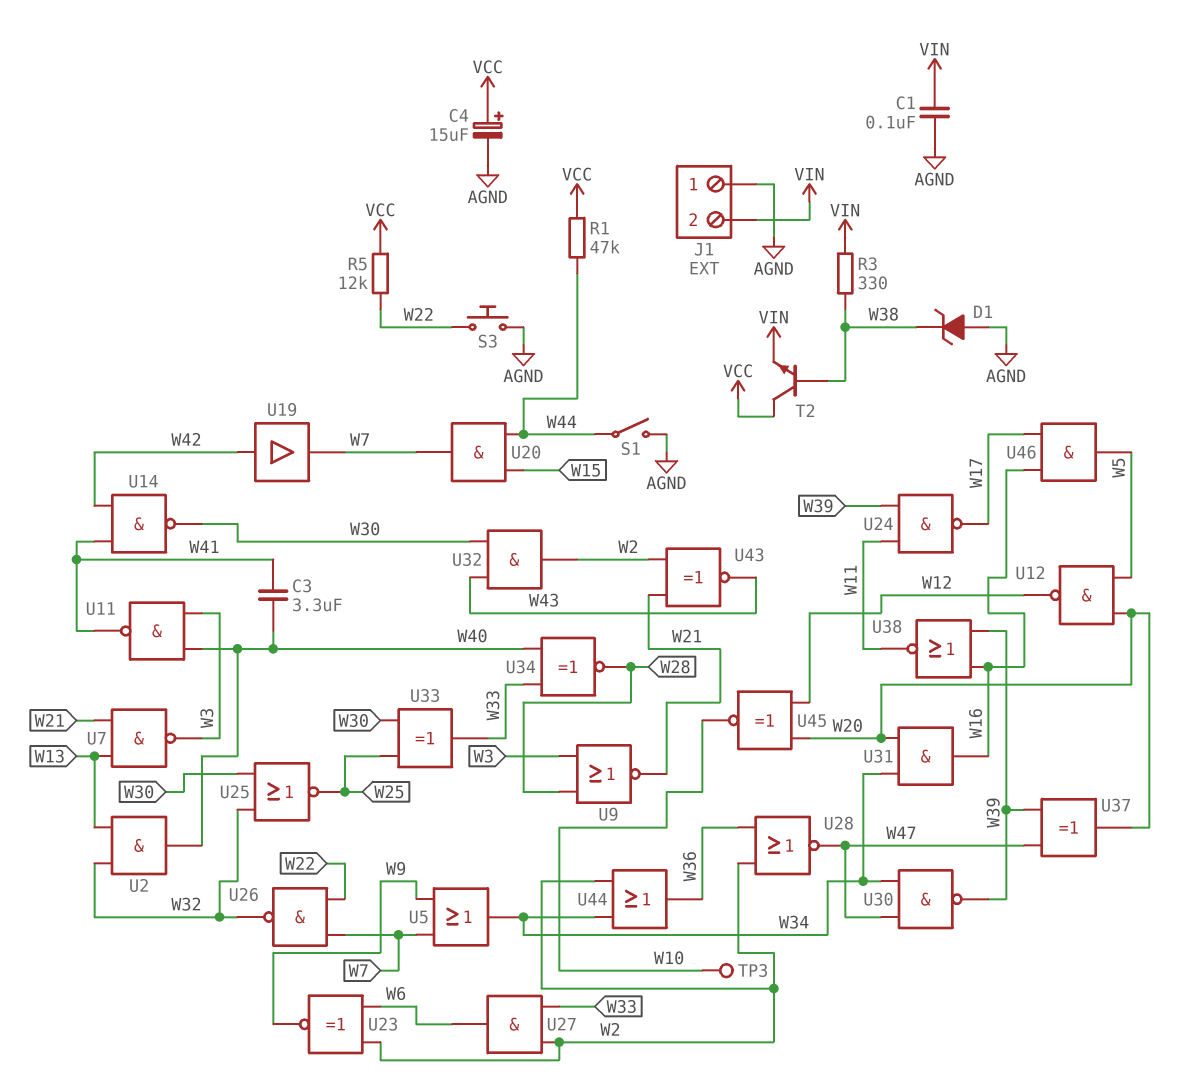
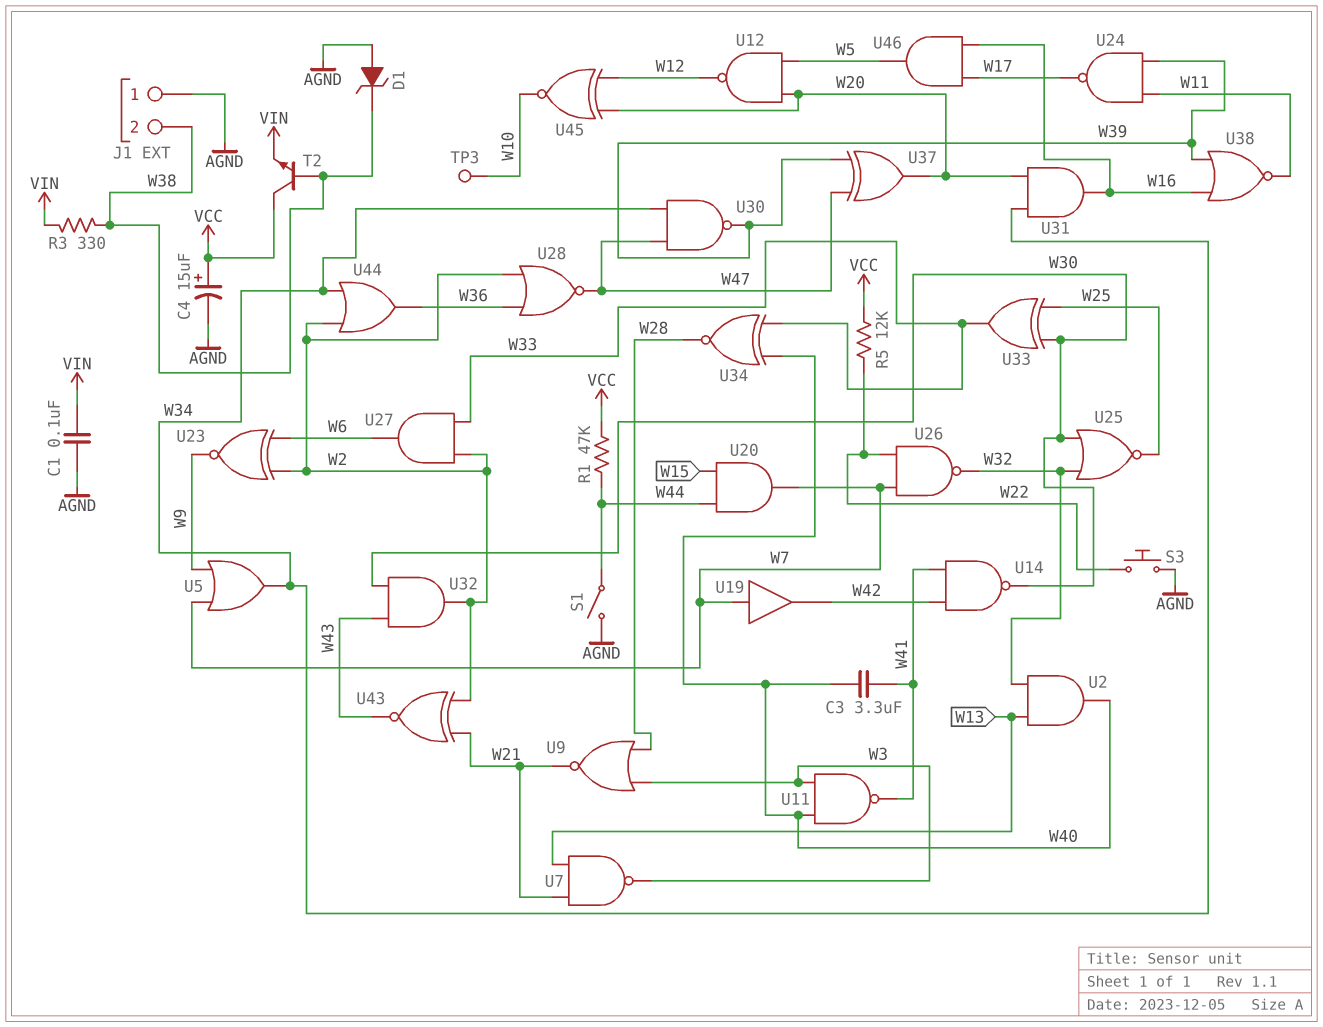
J1 pin 2: VIN -> W38
U19: buffer (in W42, out W7) -> buffer (in W7, out W42)

